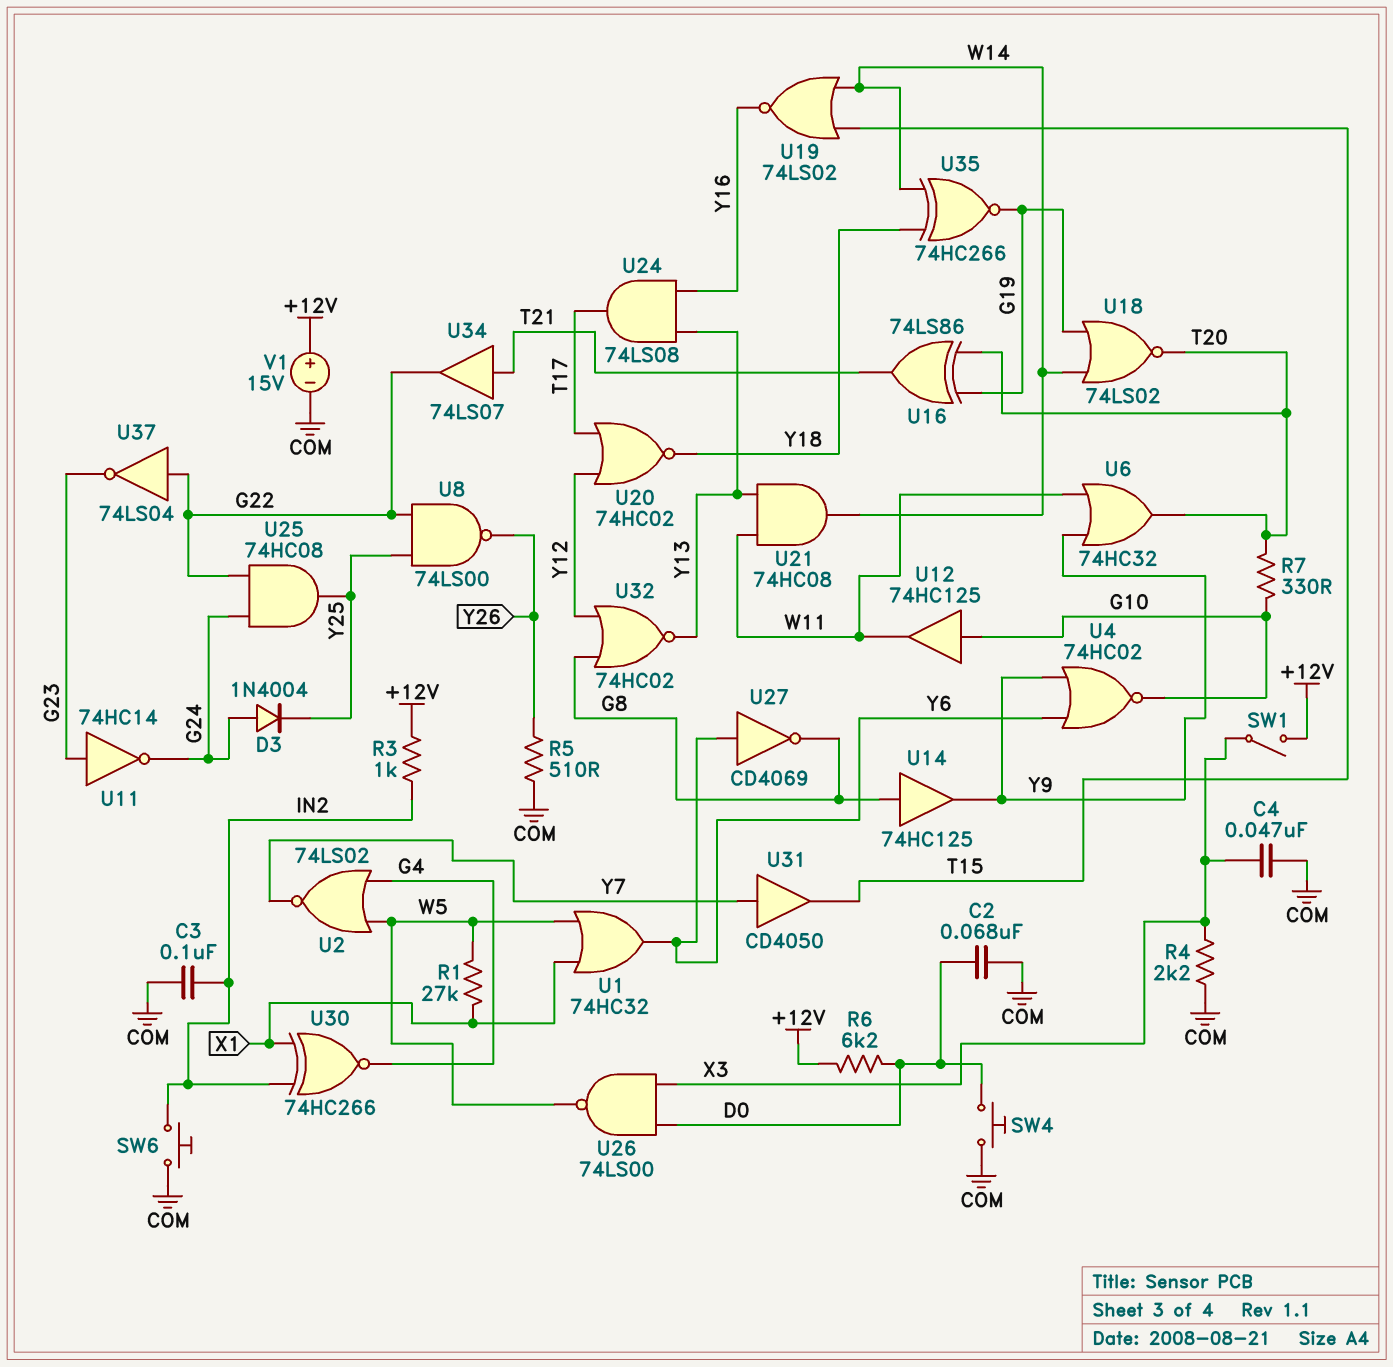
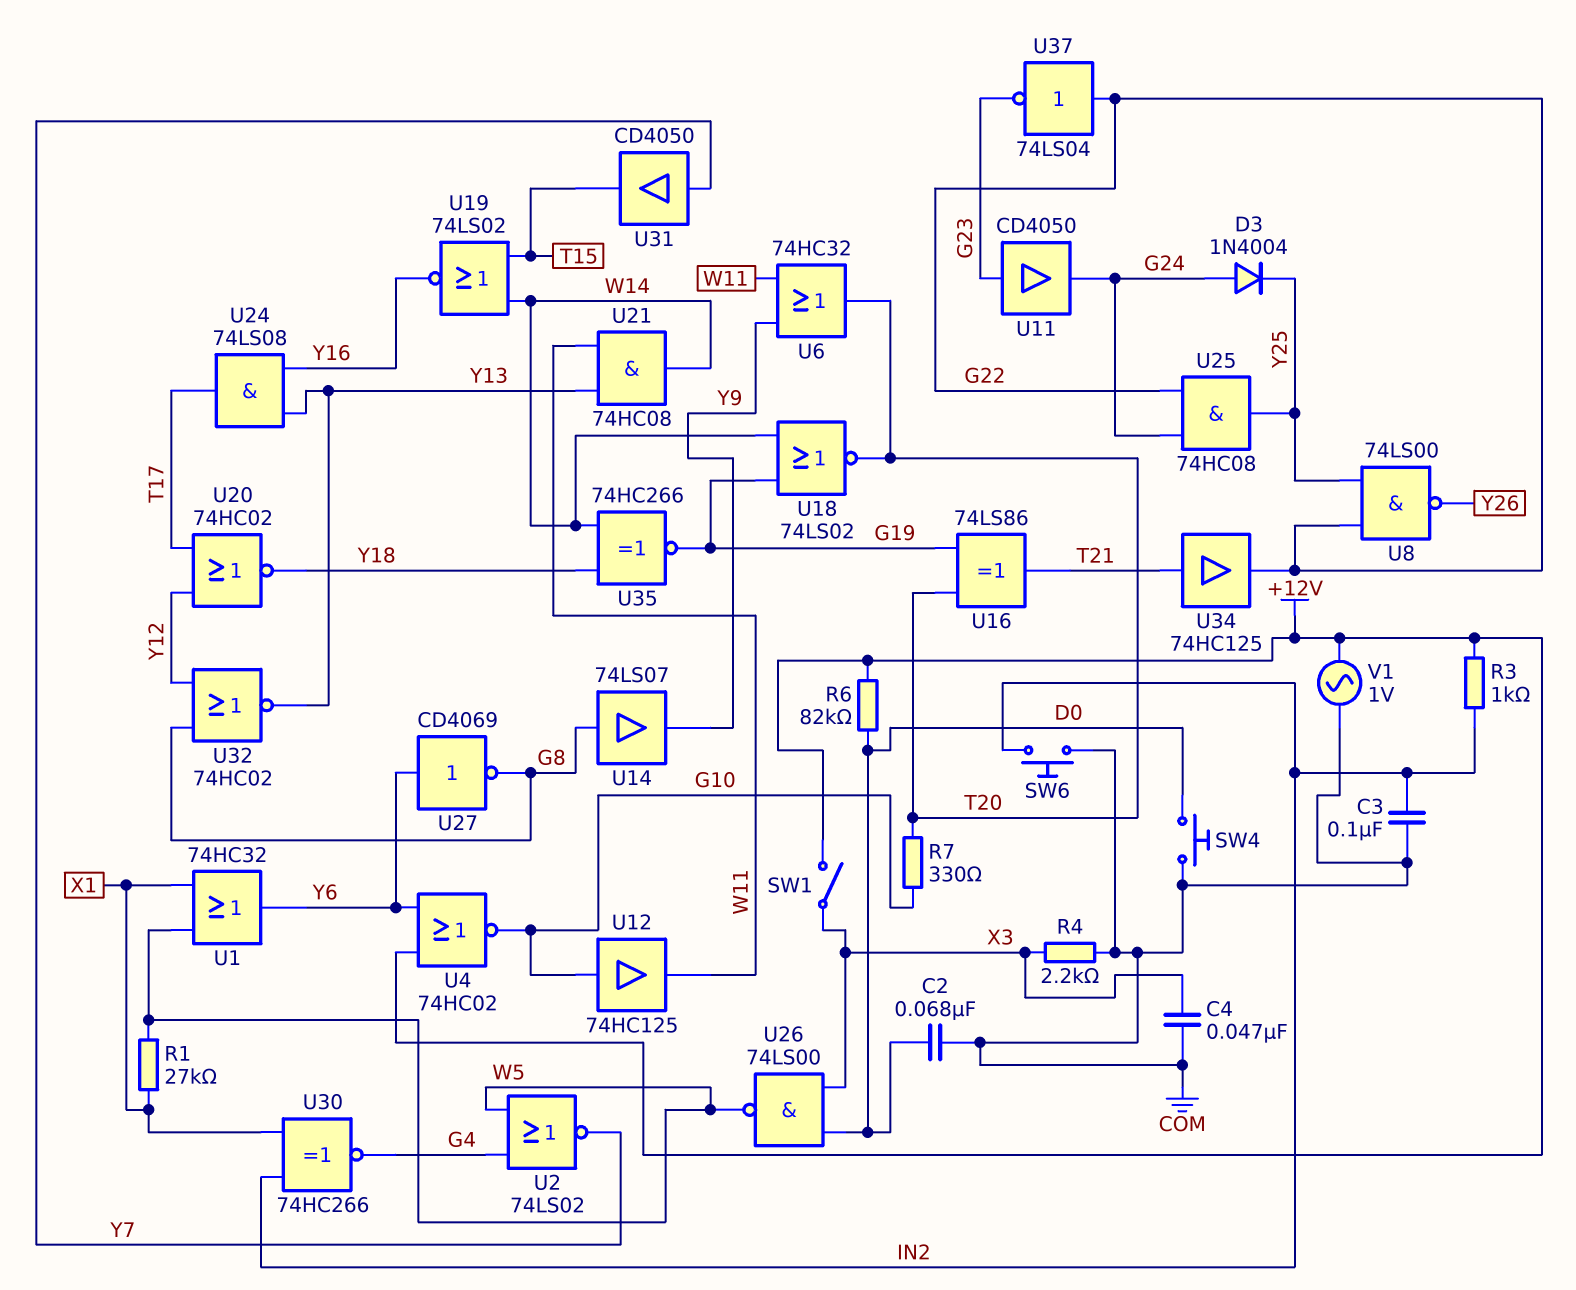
R5: 510 (COM, Y26) -> none
R6: 6.2k (+12V, D0) -> 82k (+12V, D0)
U4: NOR 74HC02 (in Y6, in Y9, out G10) -> NOR 74HC02 (in +12V, in Y6, out G10)
U11: NOT 74HC14 (in G23, out G24) -> buffer CD4050 (in G23, out G24)
U14: buffer 74HC125 (in G8, out Y9) -> buffer 74LS07 (in G8, out Y9)
U34: buffer 74LS07 (in T21, out G22) -> buffer 74HC125 (in T21, out G22)
V1: 15V (plus +12V, minus COM) -> AC 1V (+12V, COM)

